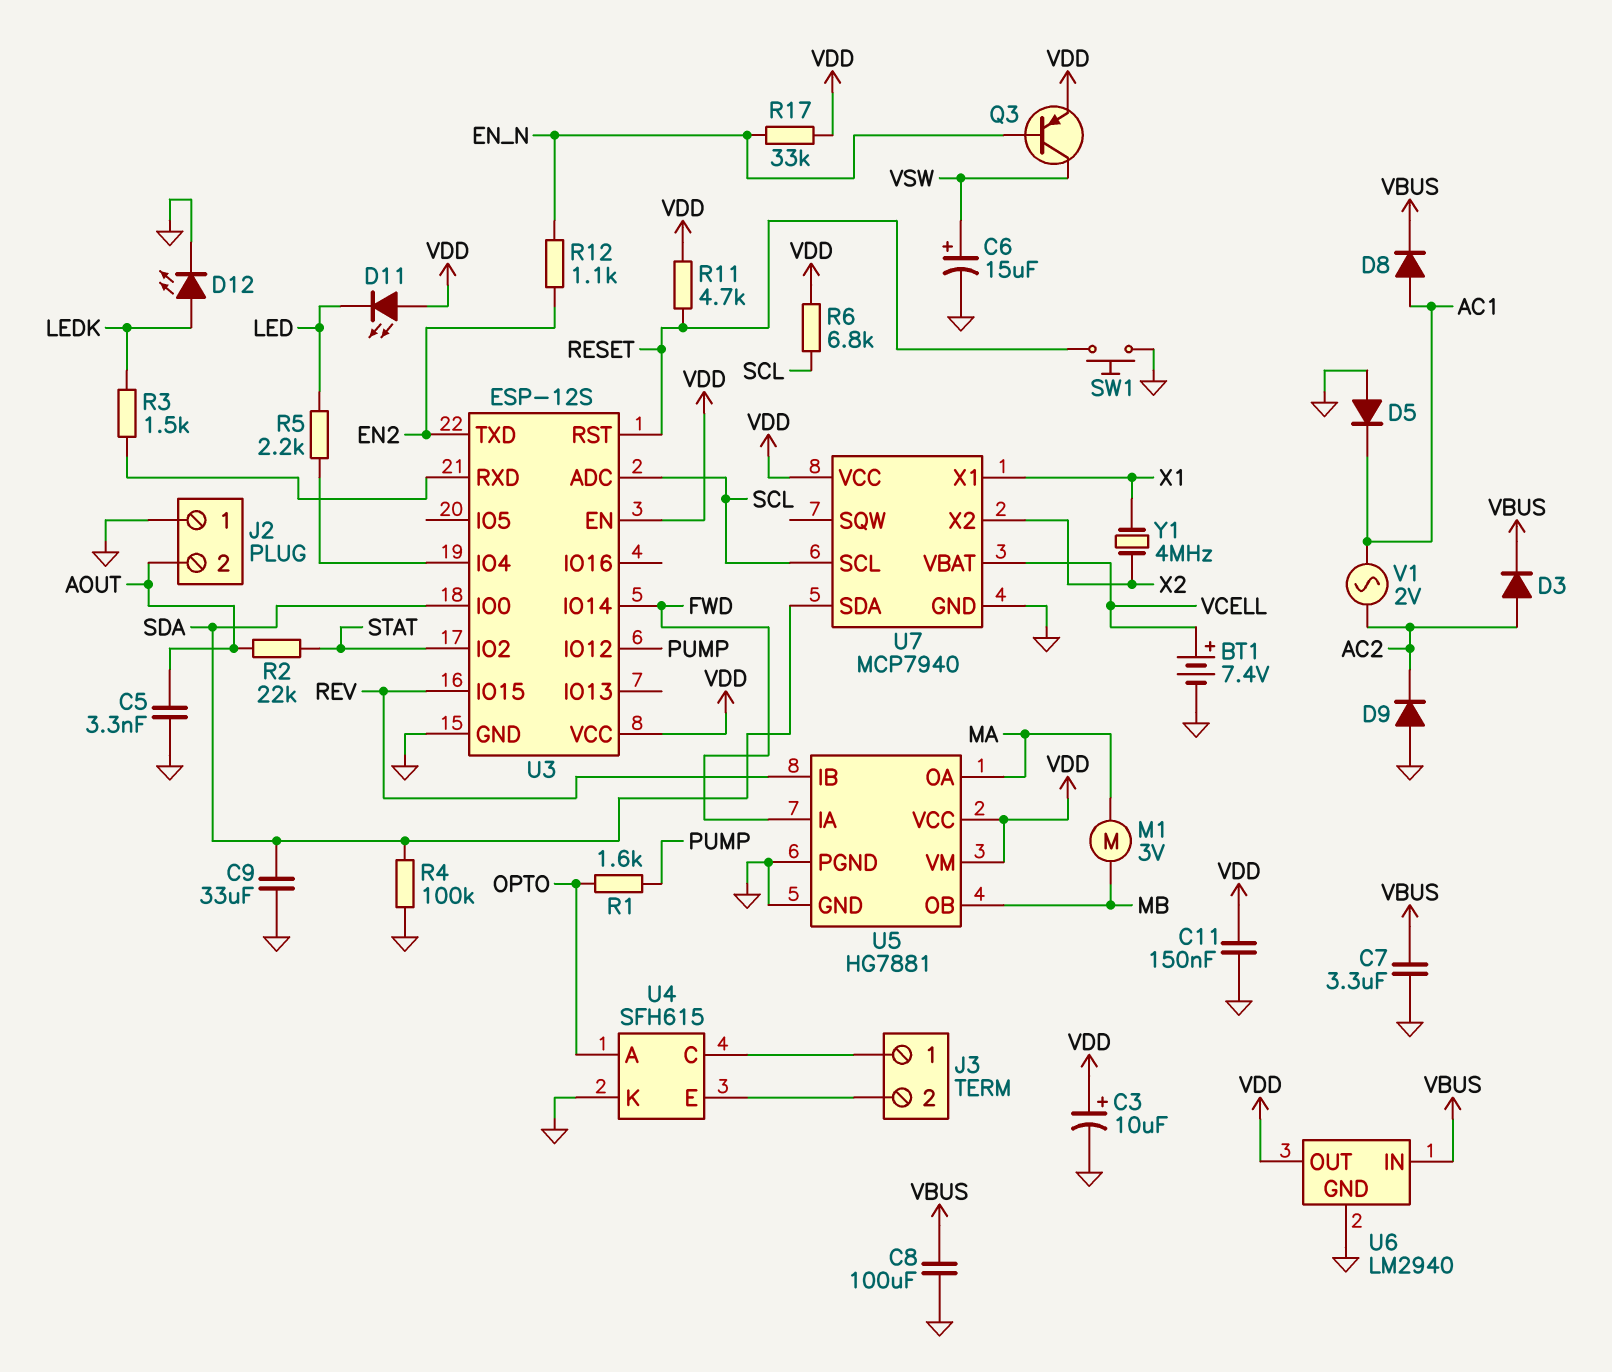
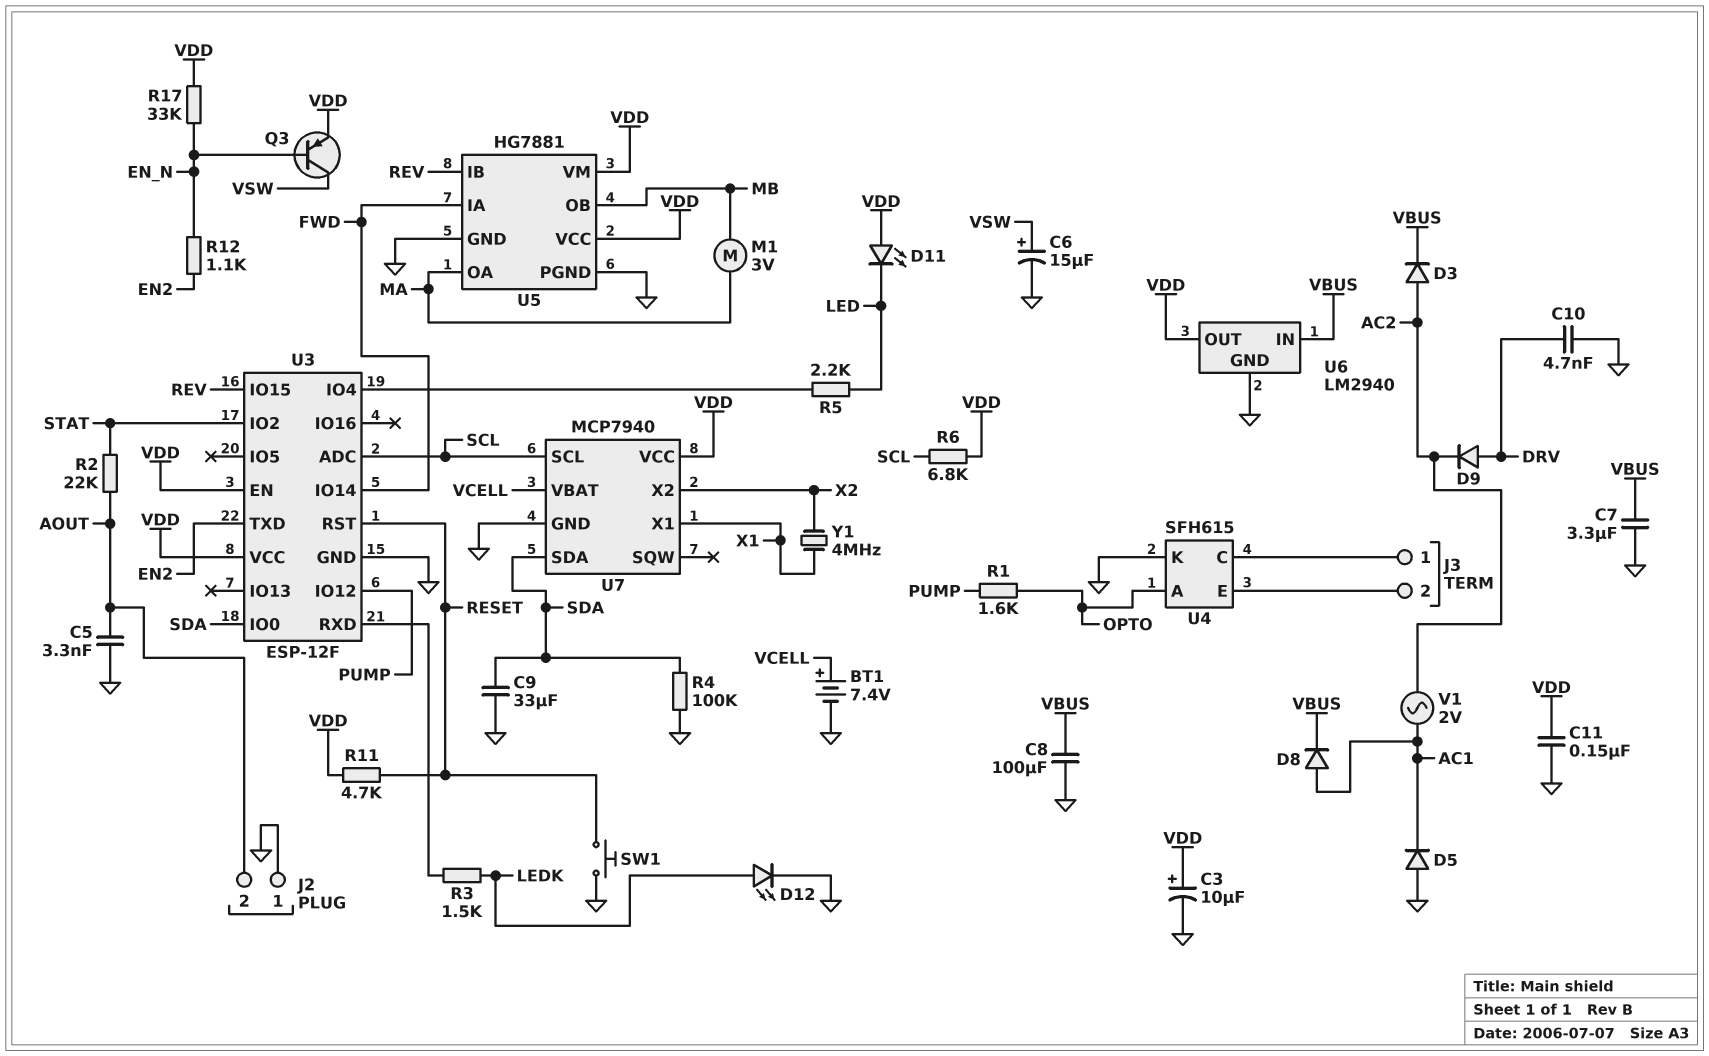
C10: none -> 4.7nF (DRV, GND)
D9: diode (A GND, K AC2) -> diode (A DRV, K AC2)
U3: ESP-12S -> ESP-12F

